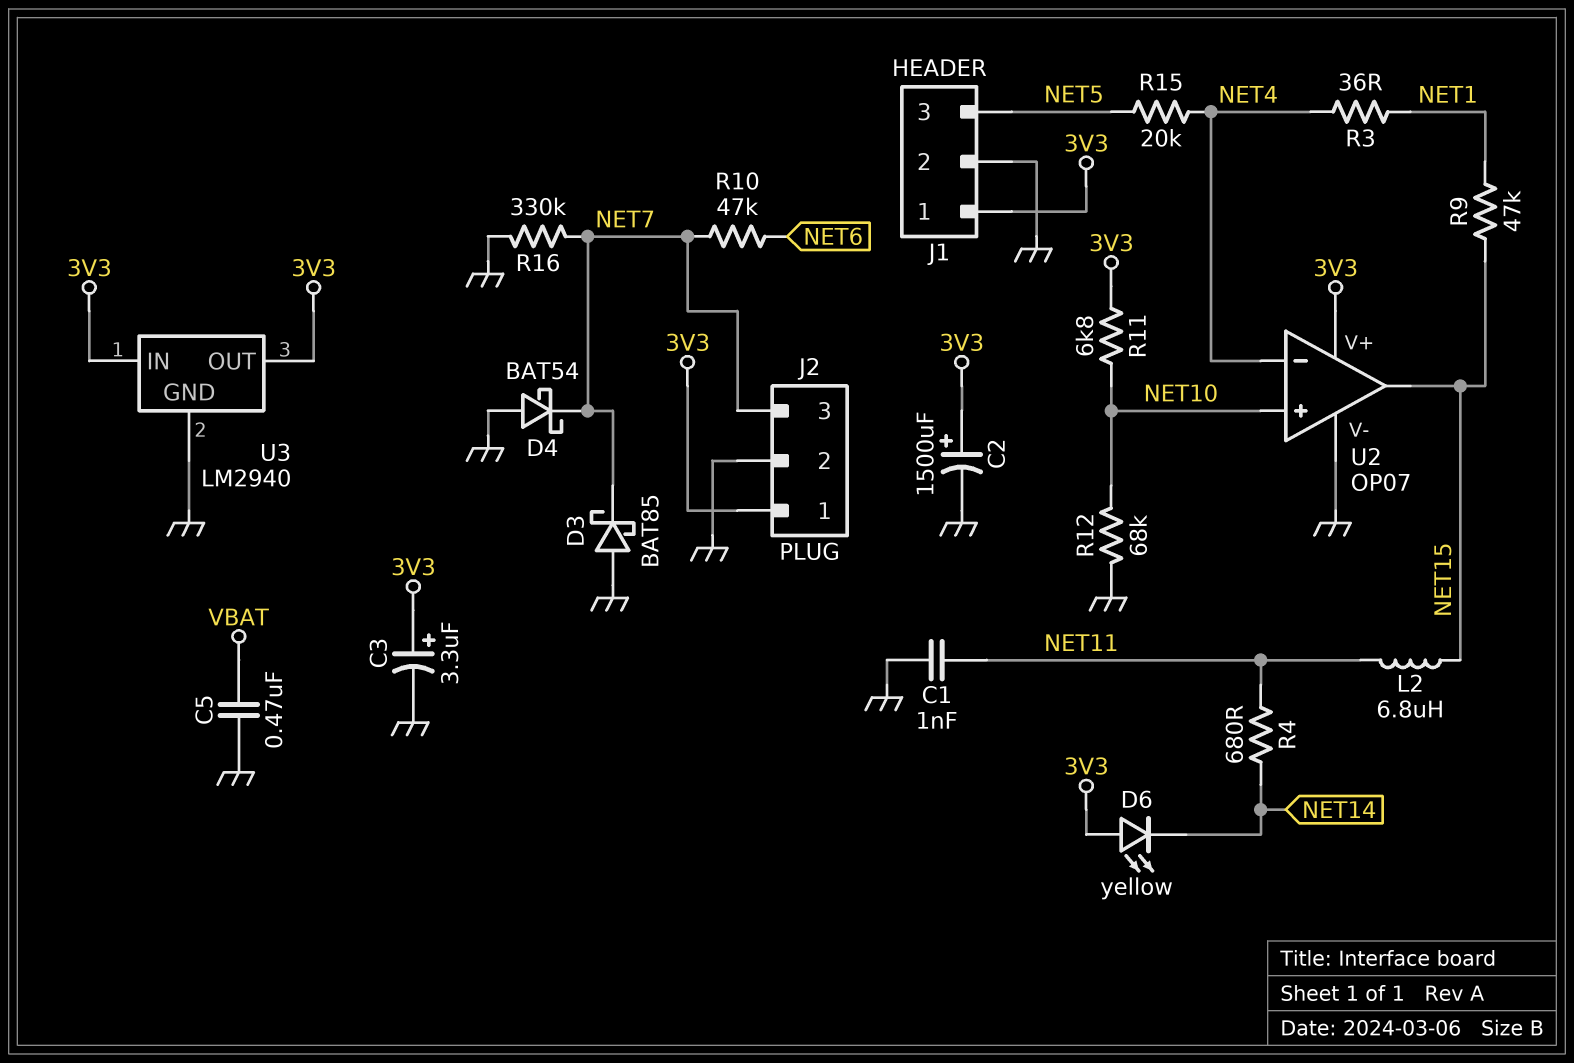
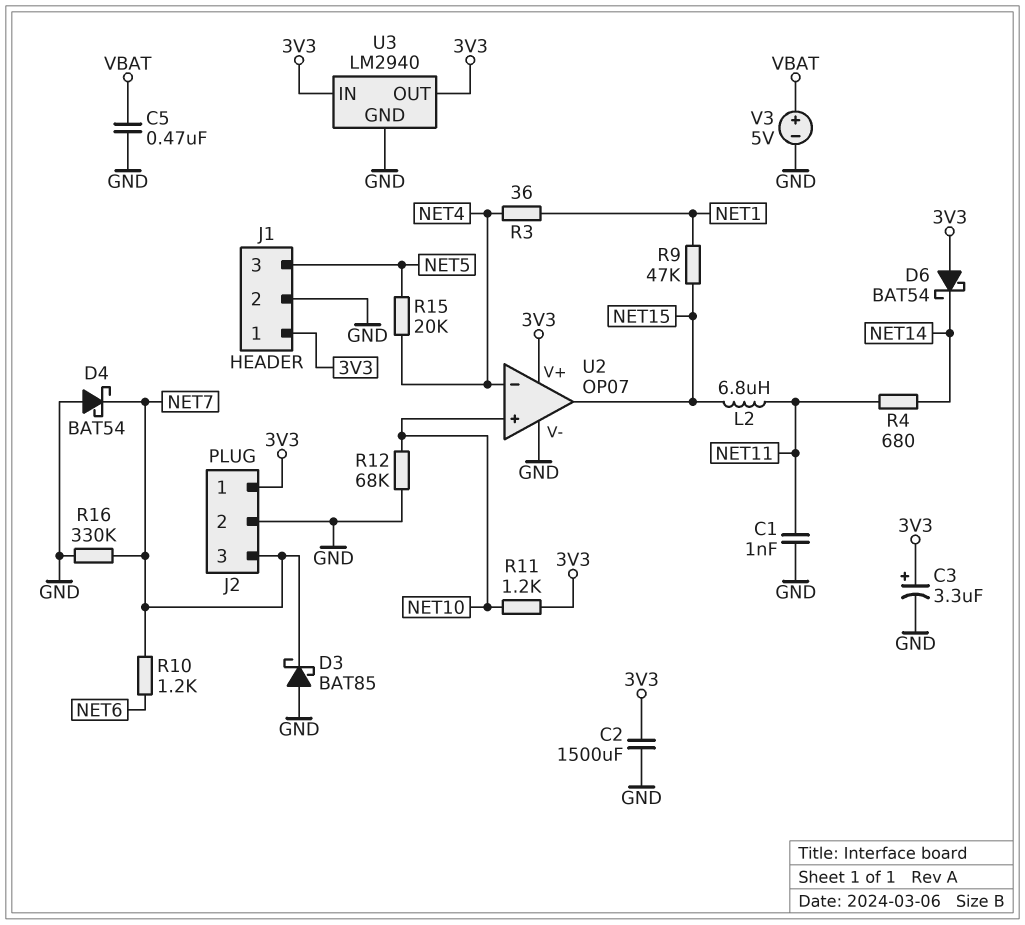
C2: 1500uF (plus 3V3, minus GND) -> 1500uF (3V3, GND)
D6: LED yellow (A 3V3, K NET14) -> schottky BAT54 (A 3V3, K NET14)
R10: 47k (NET6, NET7) -> 1.2k (NET6, NET7)
R11: 6.8k (3V3, NET10) -> 1.2k (3V3, NET10)
V3: none -> 5V (plus VBAT, minus GND)

